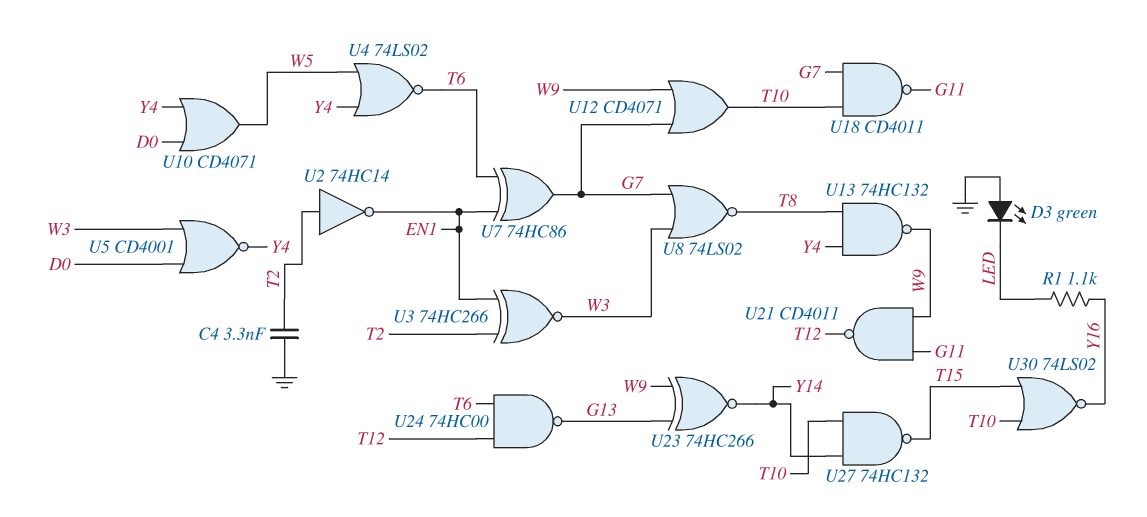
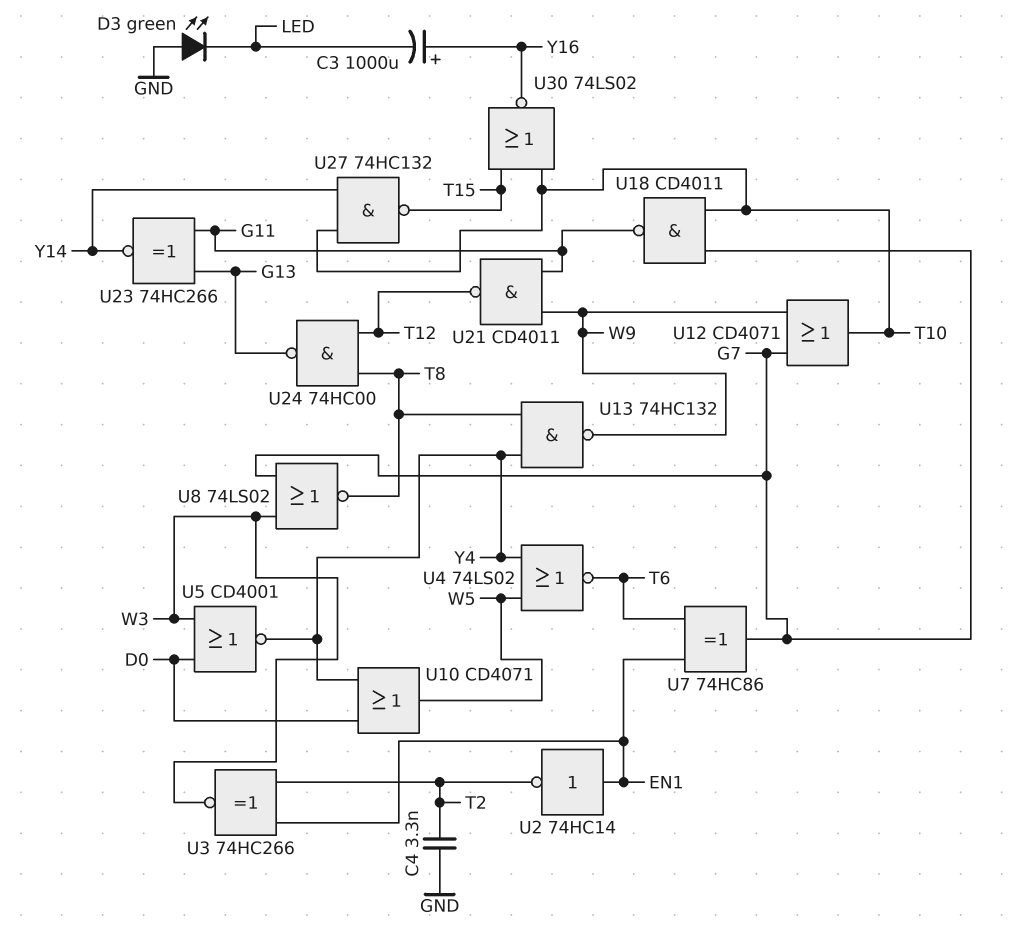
C3: none -> 1000uF (plus Y16, minus LED)
R1: 1.1k (LED, Y16) -> none
U2: NOT 74HC14 (in T2, out EN1) -> NOT 74HC14 (in EN1, out T2)
U23: XNOR 74HC266 (in G13, in W9, out Y14) -> XNOR 74HC266 (in G11, in G13, out Y14)
U24: NAND 74HC00 (in T6, in T12, out G13) -> NAND 74HC00 (in T8, in T12, out G13)

